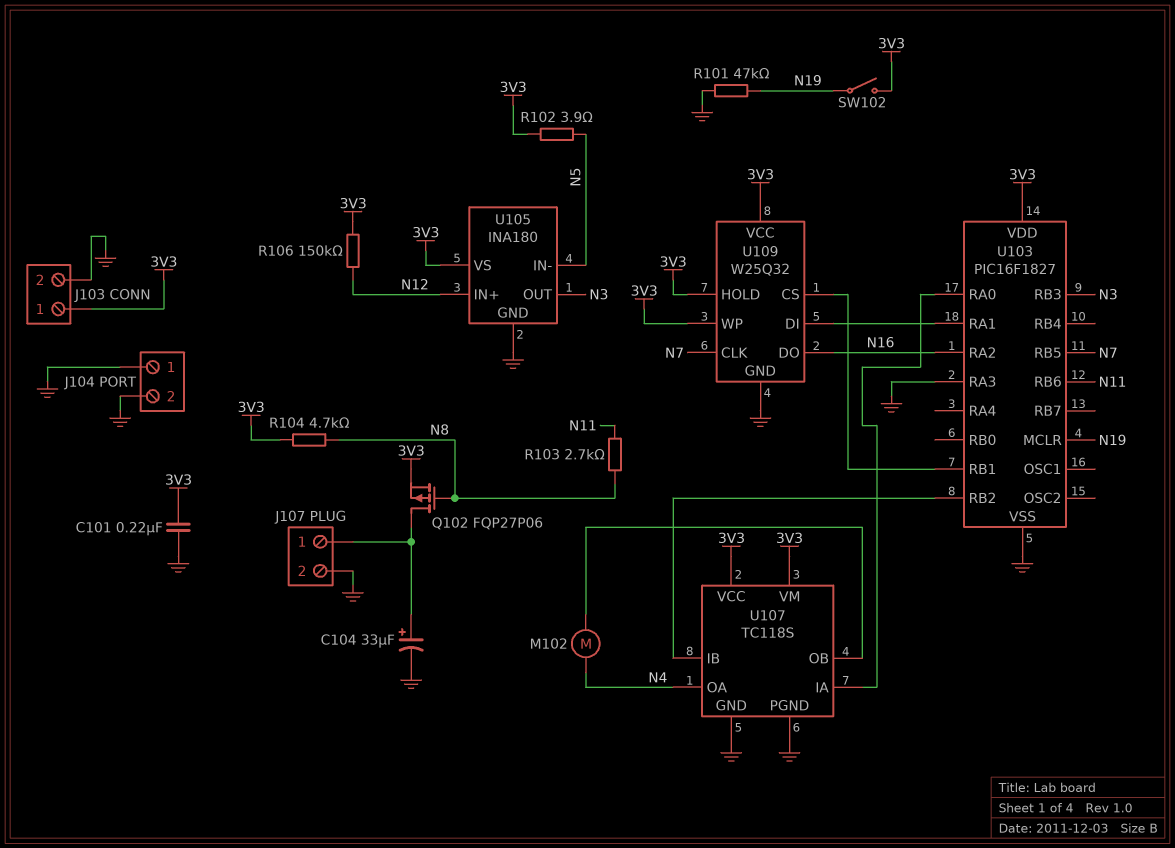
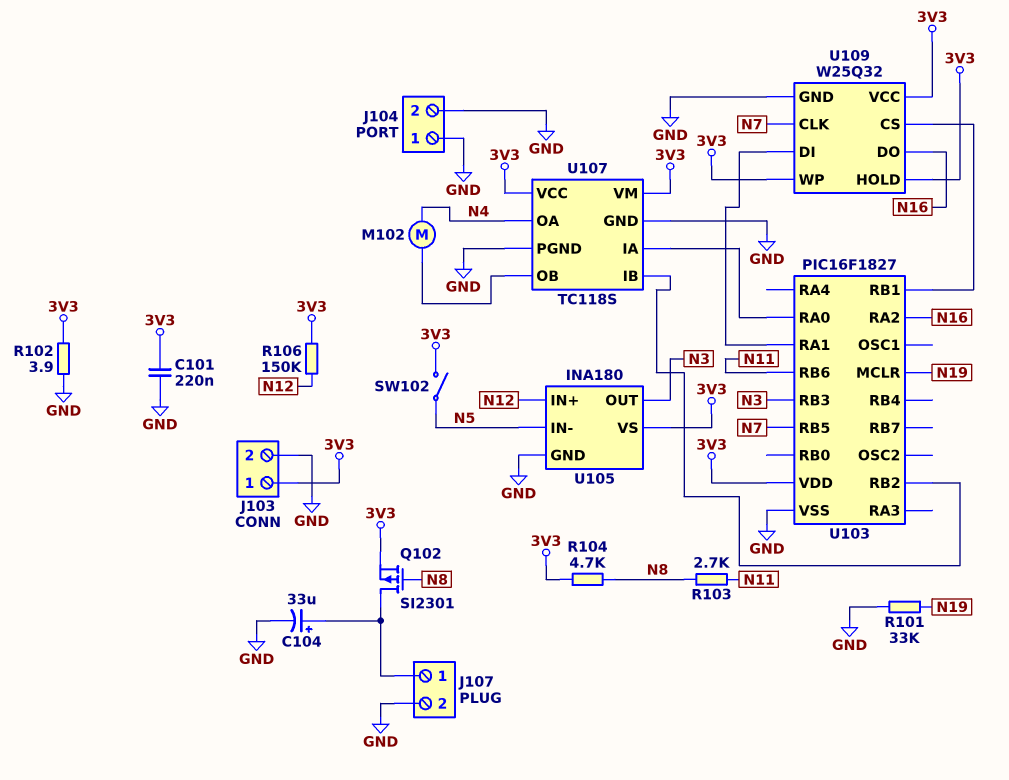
Q102: PMOS FQP27P06 (G N8, D J107/1, S 3V3) -> PMOS SI2301 (G N8, D J107/1, S 3V3)
R101: 47k (GND, N19) -> 33k (GND, N19)
R102: 3.9 (3V3, N5) -> 3.9 (3V3, GND)
SW102: switch (3V3, N19) -> switch (3V3, N5)
U103 pin RA3: GND -> none

